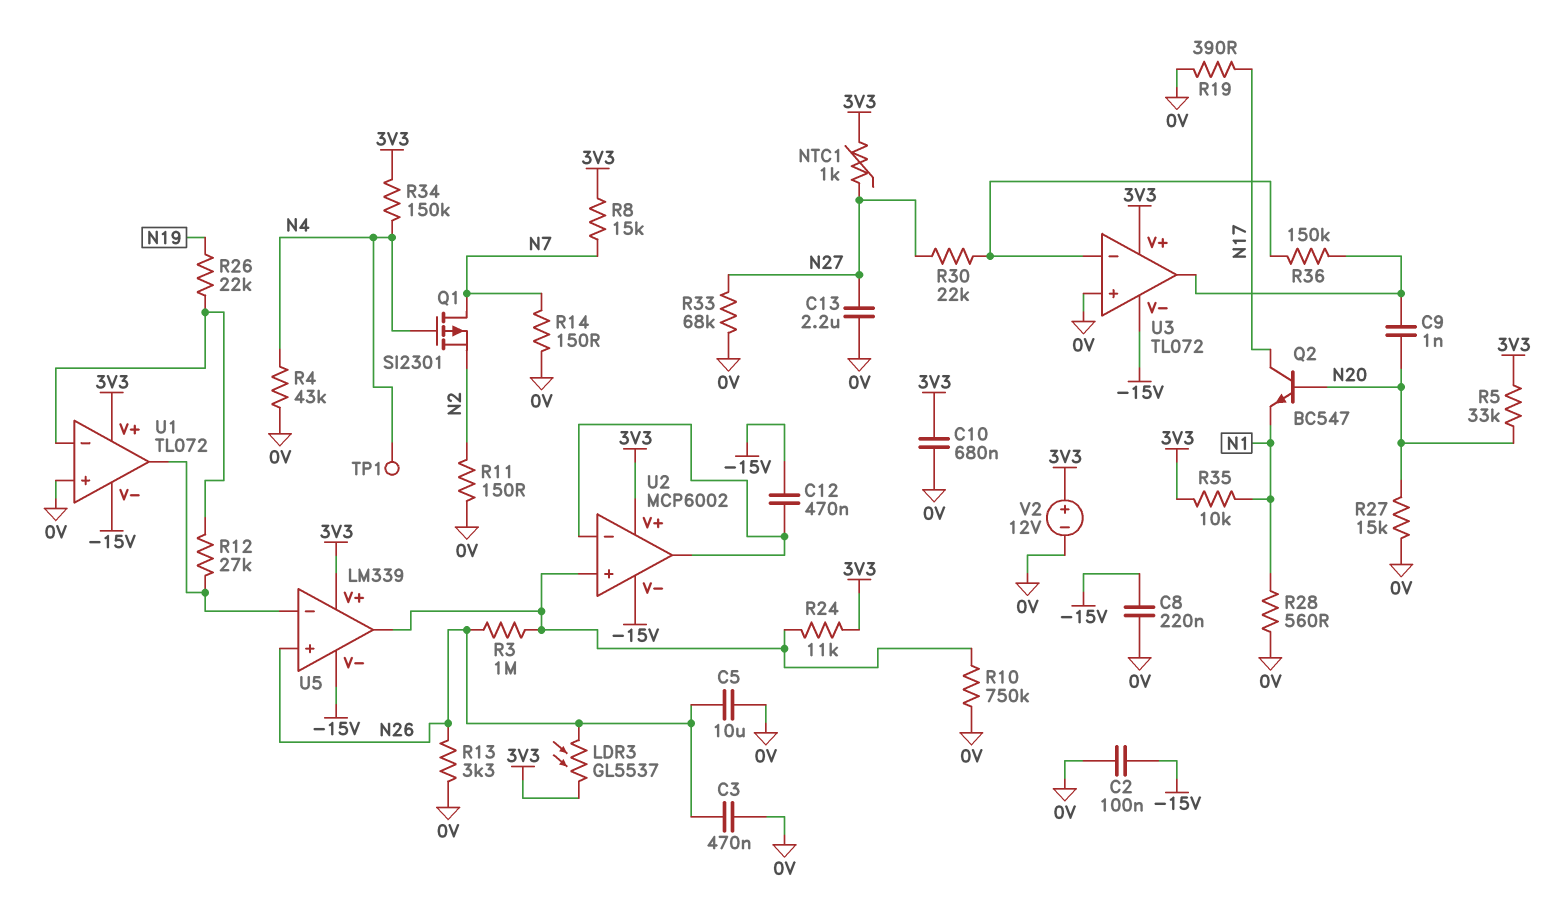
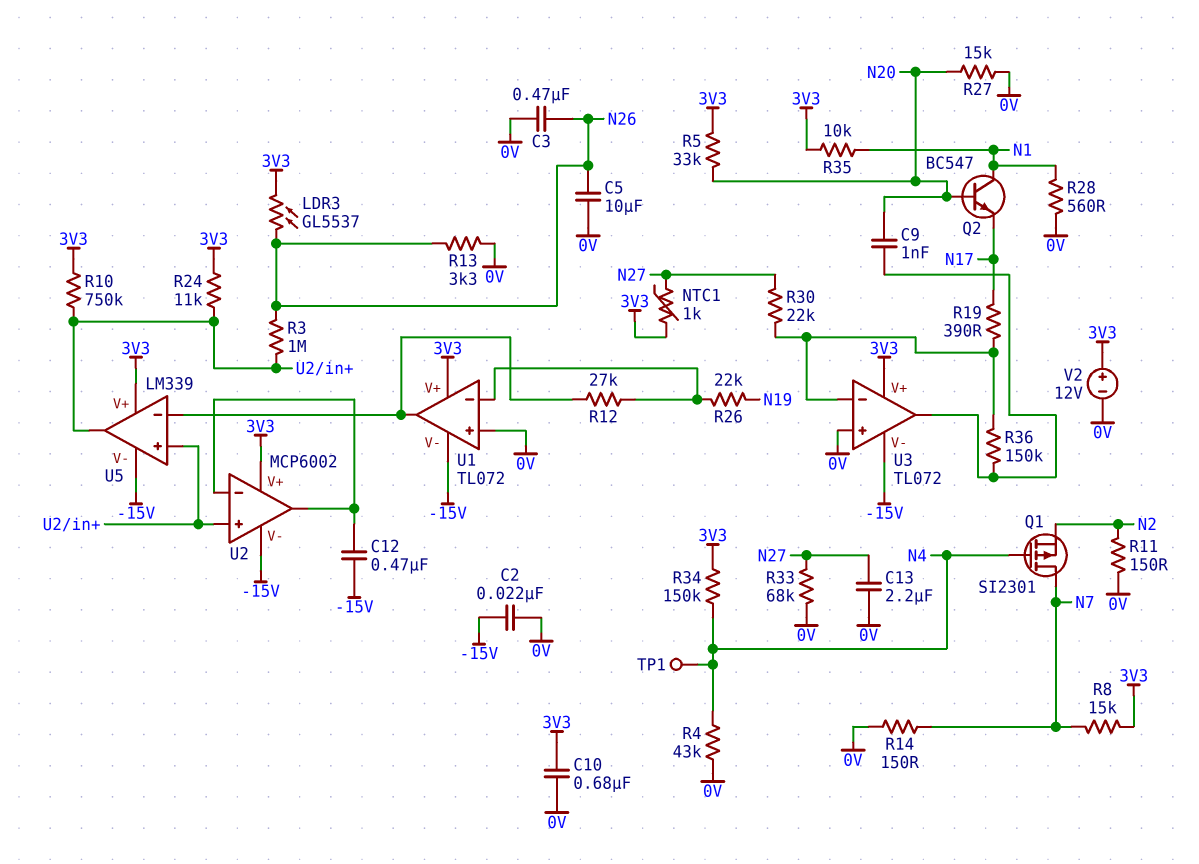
C2: 100nF (-15V, 0V) -> 22nF (-15V, 0V)
C8: 220nF (-15V, 0V) -> none
Q2: NPN BC547 (B N20, C N17, E N1) -> NPN BC547 (B N20, C N1, E N17)
R10: 750k (0V, U2/in+) -> 750k (3V3, U2/in+)
R19: 390 (0V, N17) -> 390 (N17, U3/in-)
U5 pin in+: N26 -> U2/in+

